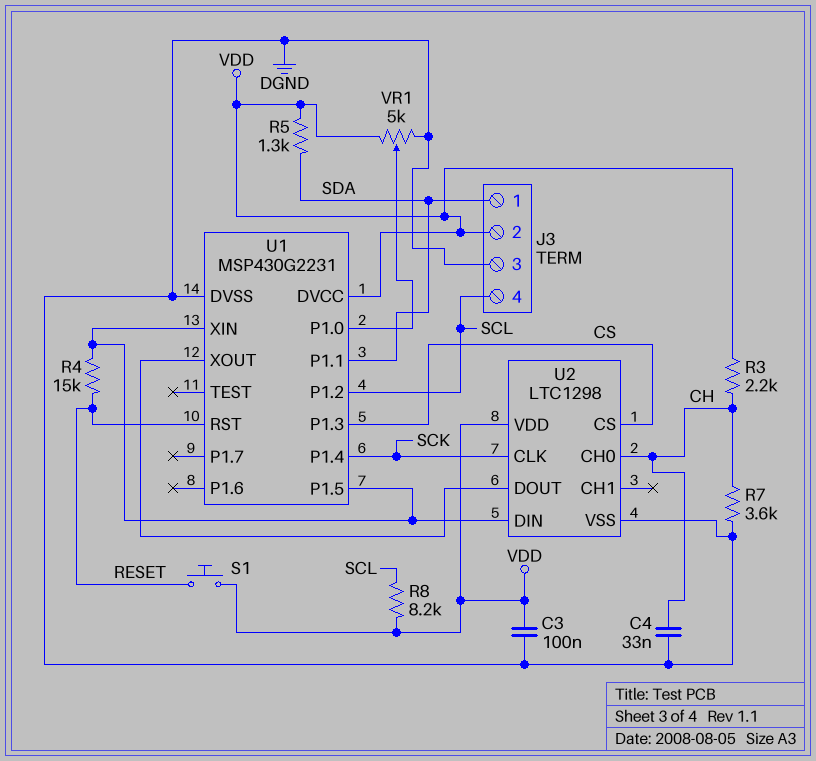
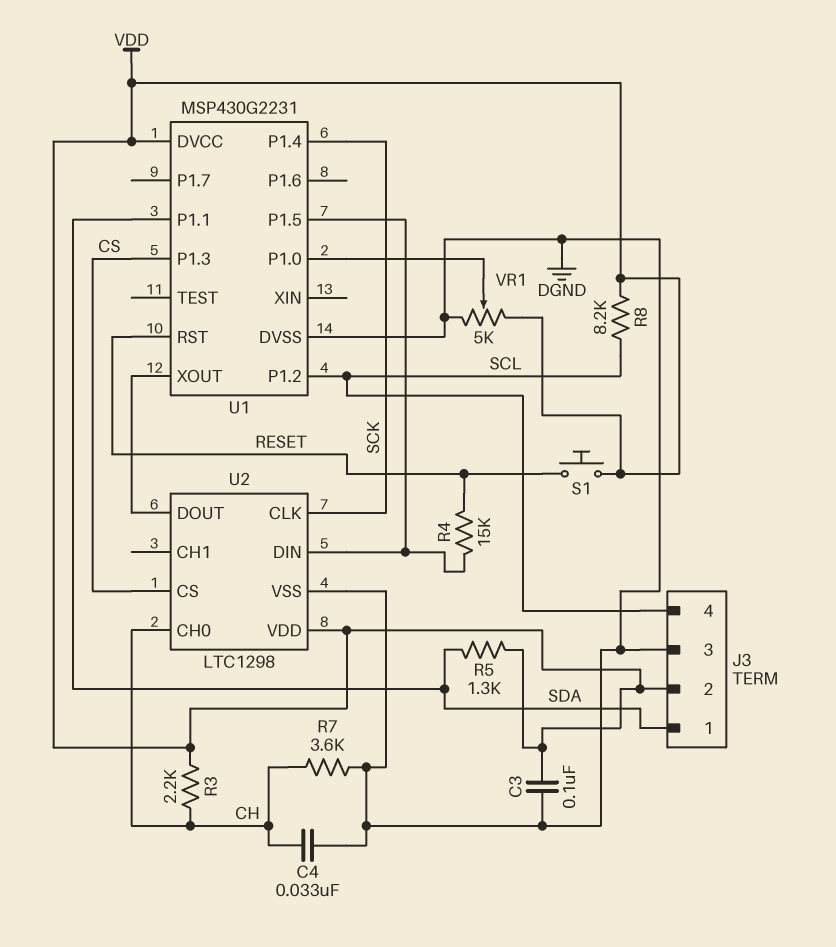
U1 pin XIN: U1/P1.5 -> none

